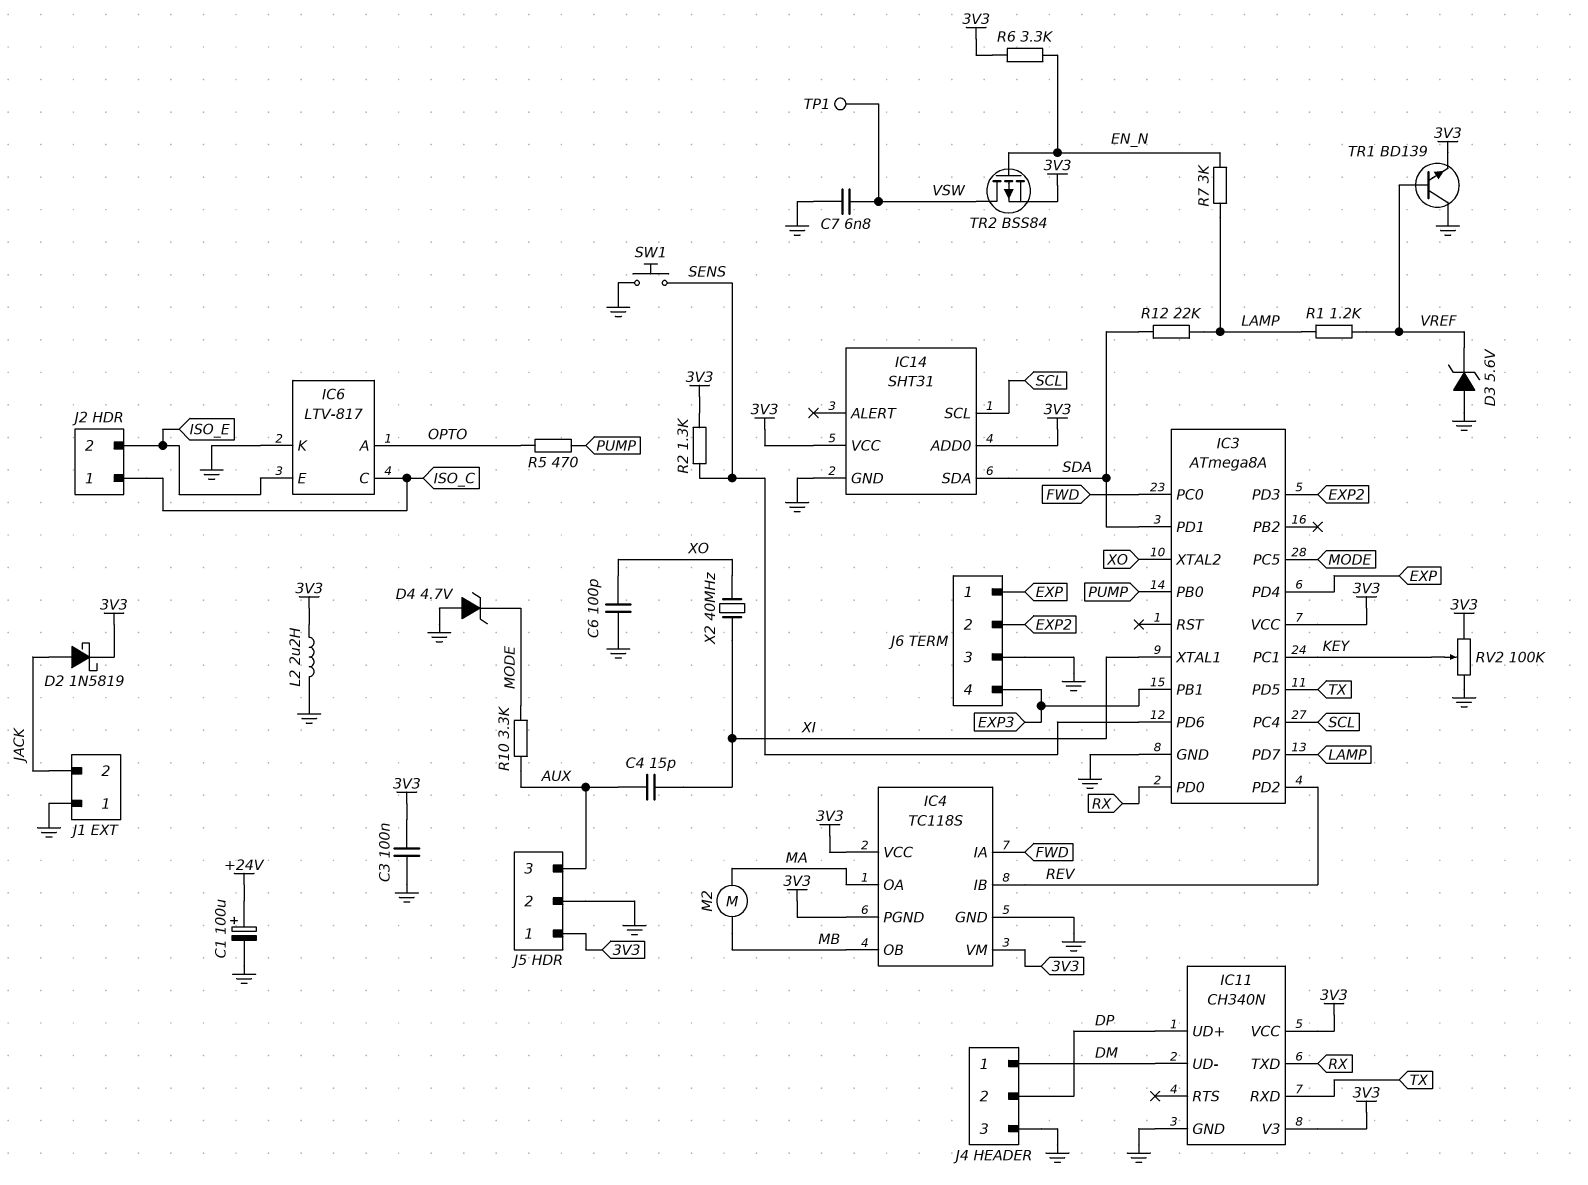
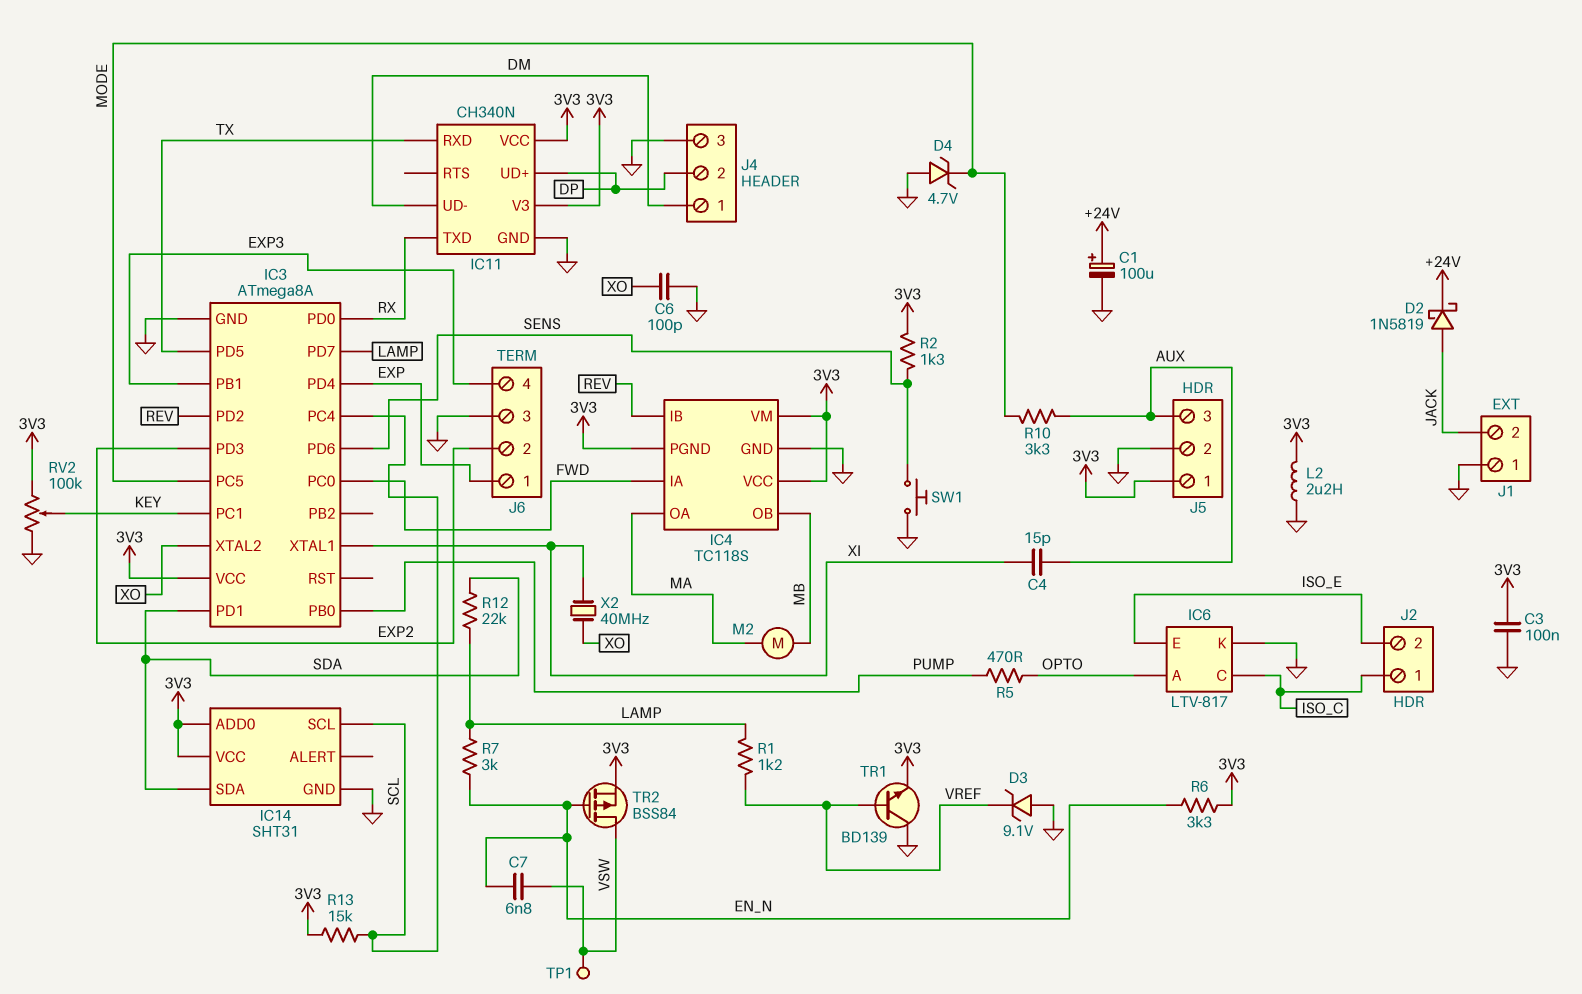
C7: 6.8nF (GND, VSW) -> 6.8nF (EN_N, VSW)
D2: schottky 1N5819 (A JACK, K 3V3) -> schottky 1N5819 (A JACK, K +24V)
D3: zener 5.6V (A GND, K VREF) -> zener 9.1V (A GND, K VREF)
R13: none -> 15k (3V3, SCL)

